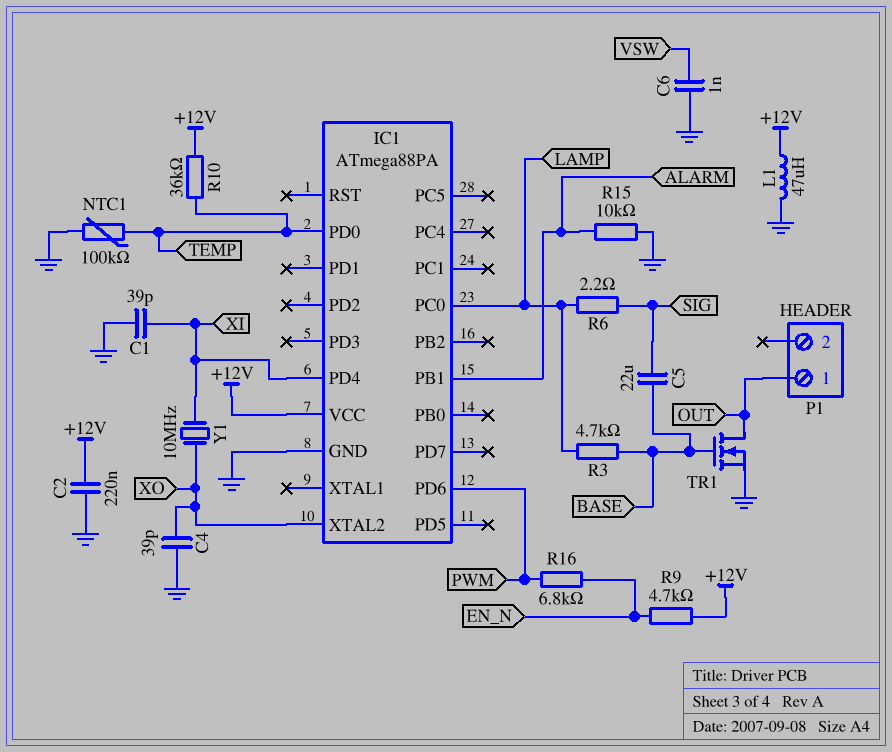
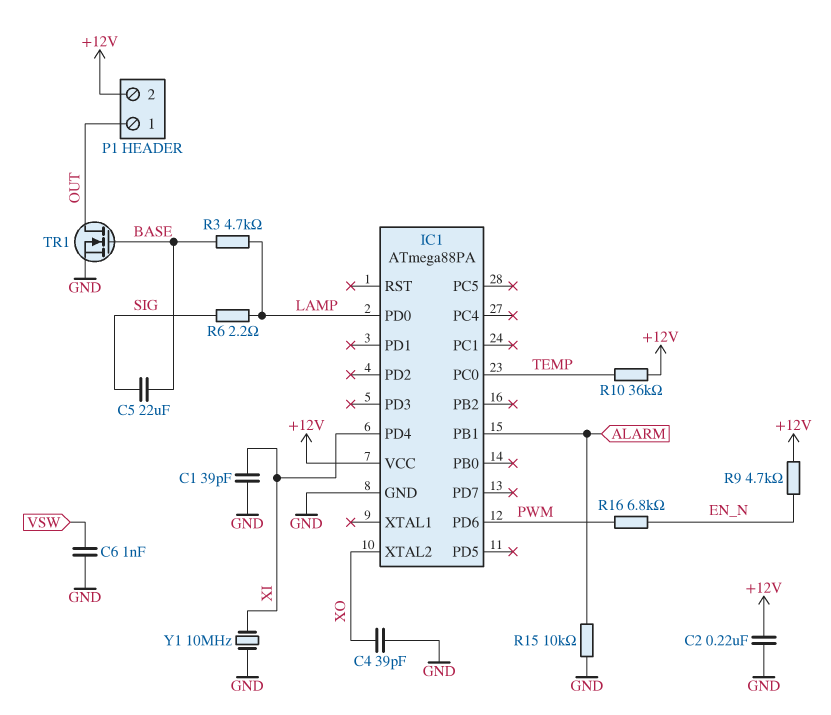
IC1 pin PC0: LAMP -> TEMP
IC1 pin PD0: TEMP -> LAMP
L1: 47uH (+12V, GND) -> none
NTC1: 100k (GND, TEMP) -> none
P1 pin 2: none -> +12V
Y1: 10MHz (XI, XO) -> 10MHz (GND, XI)

